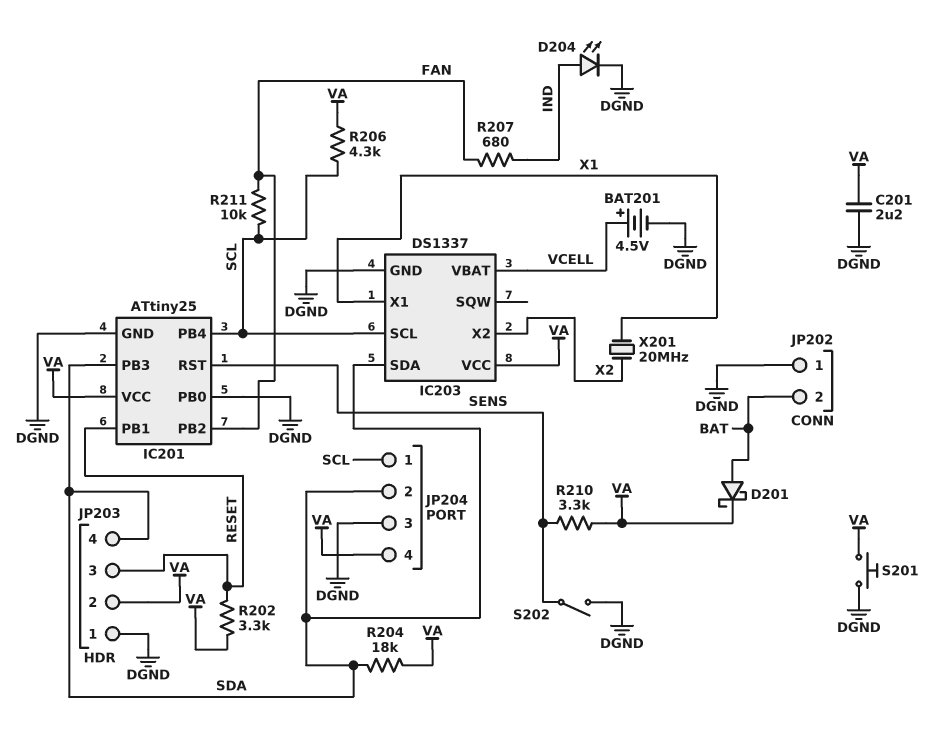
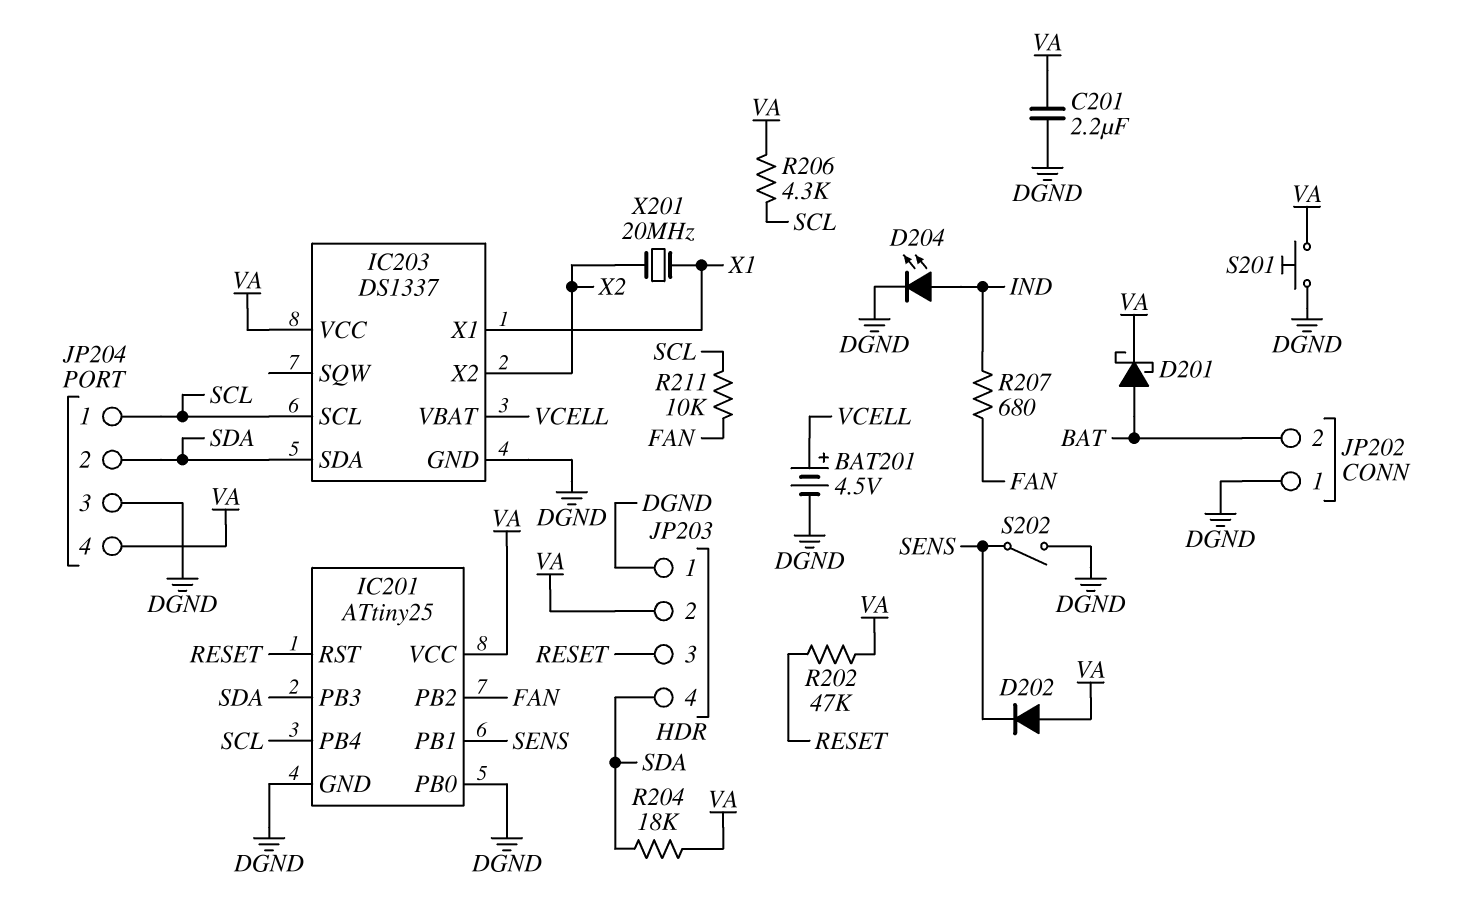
D202: none -> diode (A VA, K SENS)
IC201 pin PB1: RESET -> SENS
IC201 pin RST: SENS -> RESET
R202: 3.3k (RESET, VA) -> 47k (RESET, VA)
R210: 3.3k (SENS, VA) -> none

